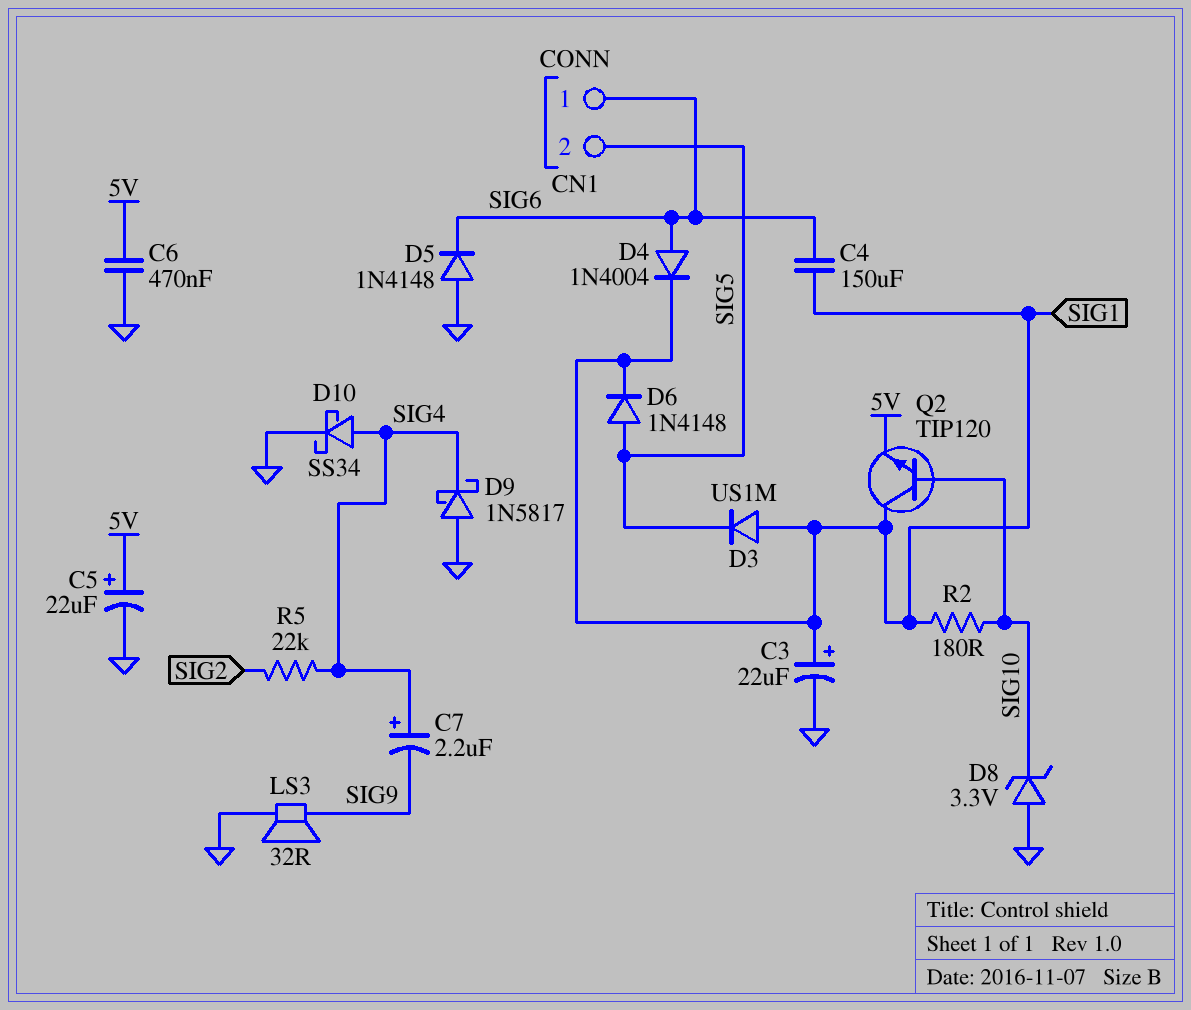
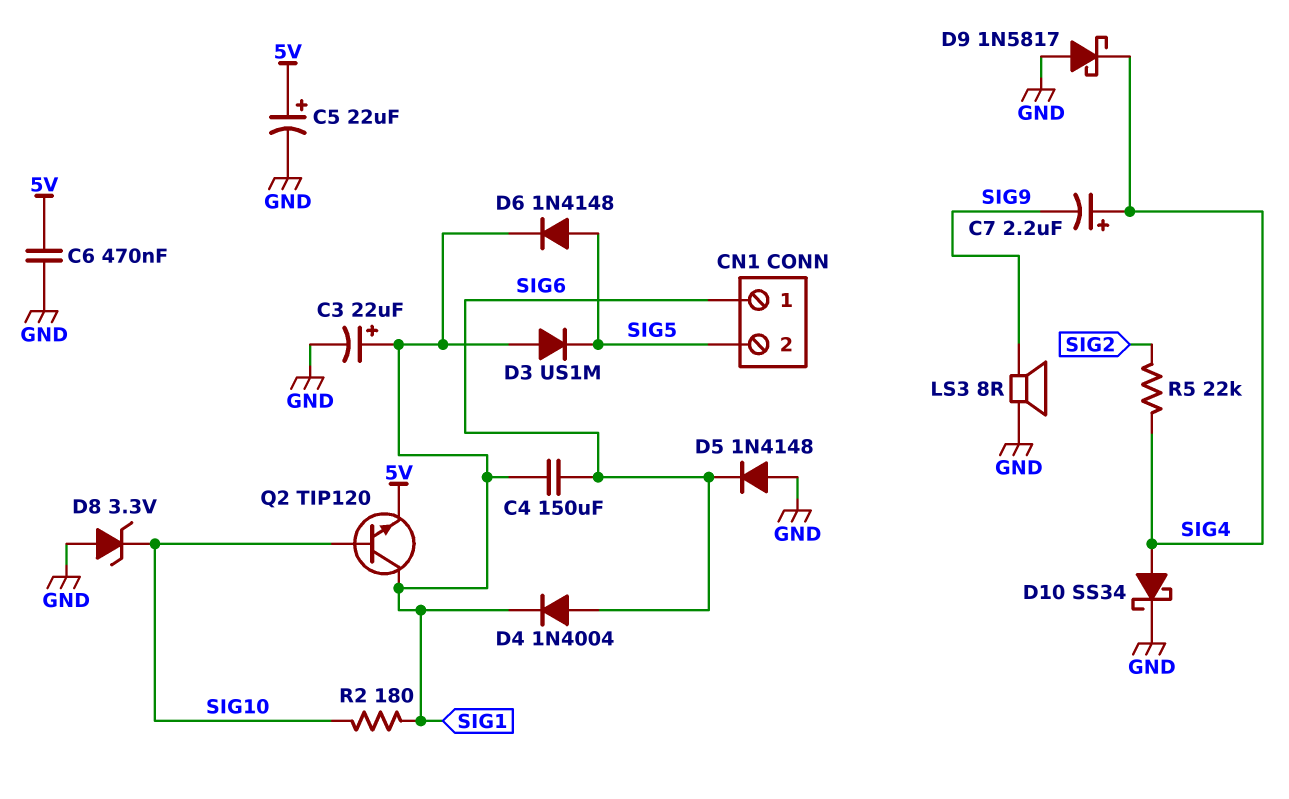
LS3: speaker 32R (GND, SIG9) -> speaker 8R (GND, SIG9)

